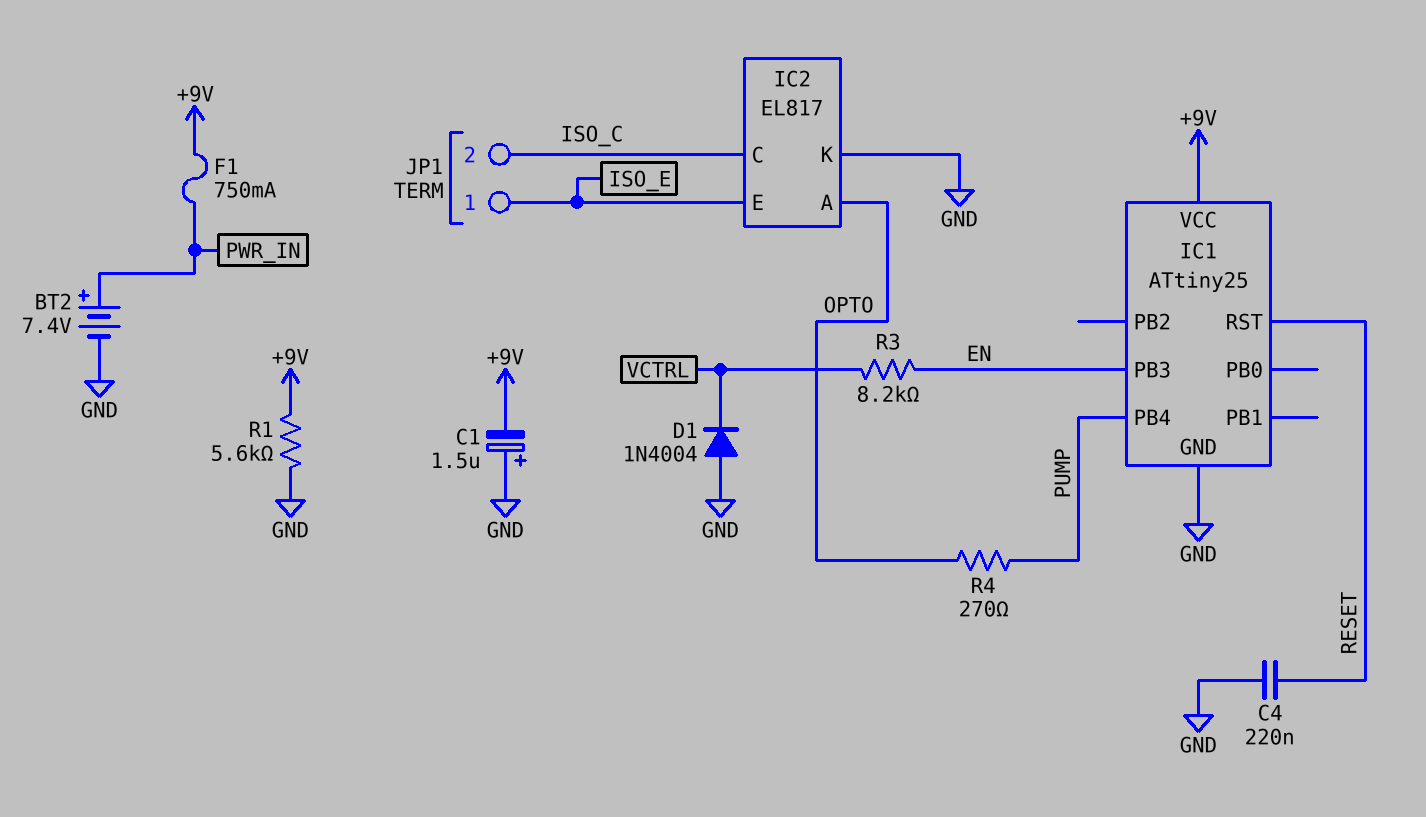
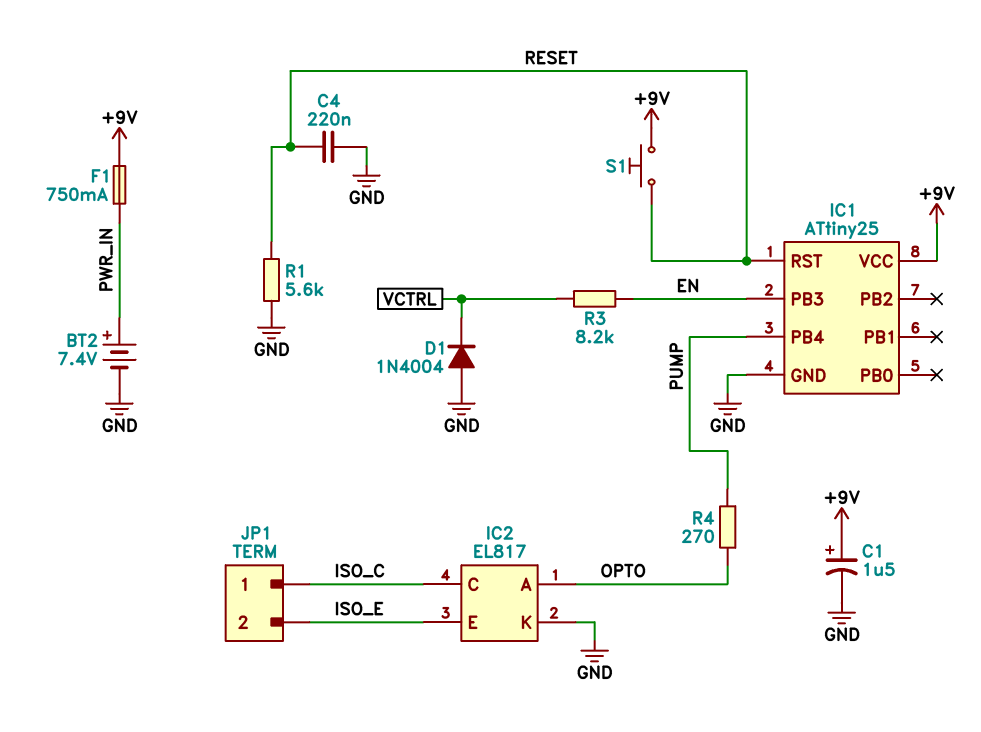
C1: 1.5uF (plus GND, minus +9V) -> 1.5uF (plus +9V, minus GND)
JP1 pin 1: ISO_E -> ISO_C
JP1 pin 2: ISO_C -> ISO_E
R1: 5.6k (+9V, GND) -> 5.6k (GND, RESET)
S1: none -> button (+9V, RESET)

